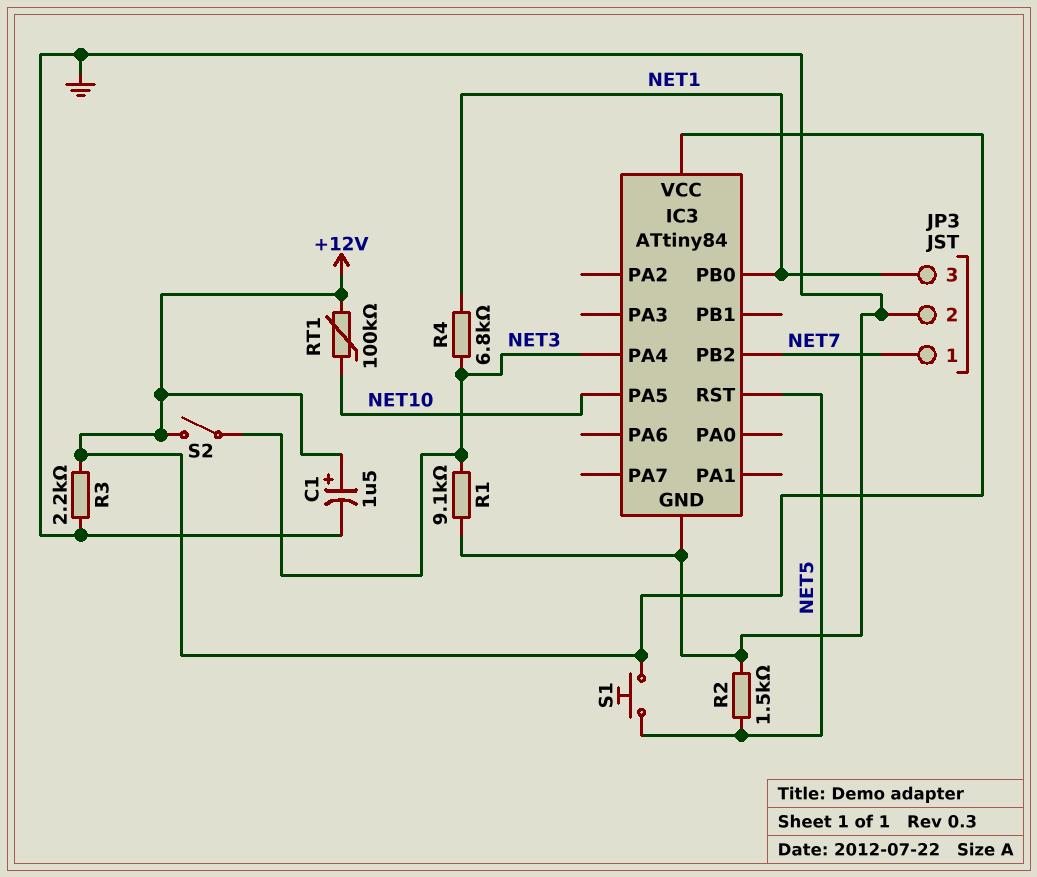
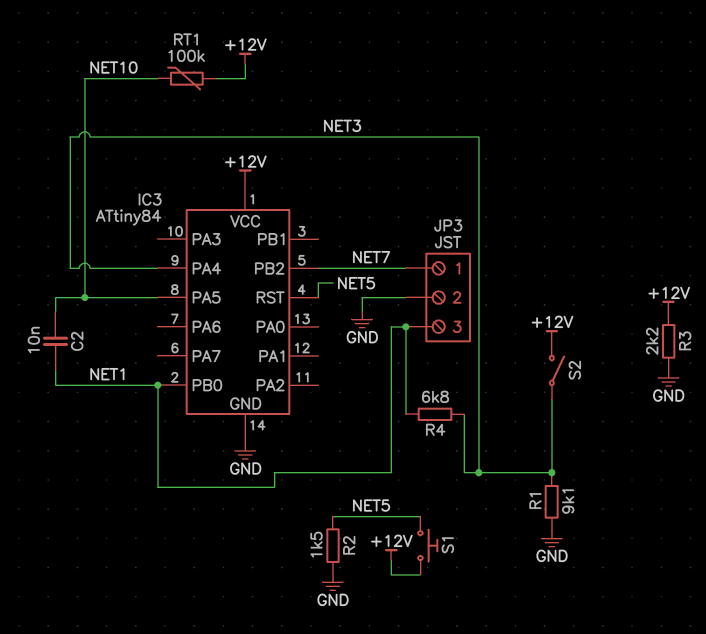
C1: 1.5uF (plus +12V, minus GND) -> none
C2: none -> 10nF (NET1, NET10)

